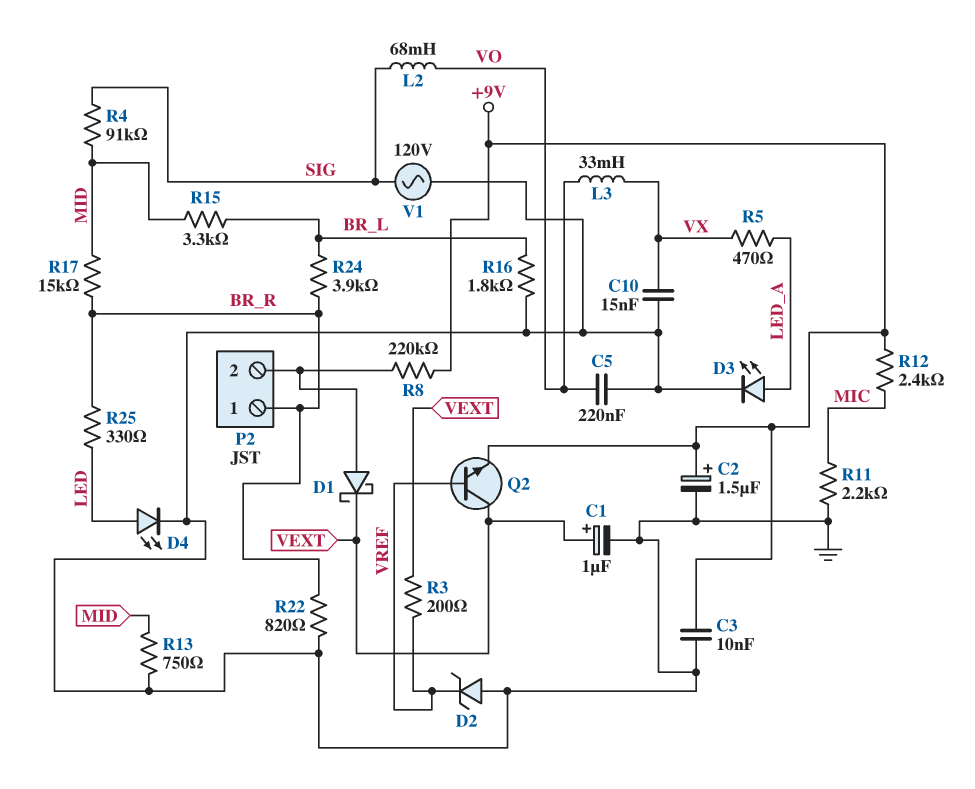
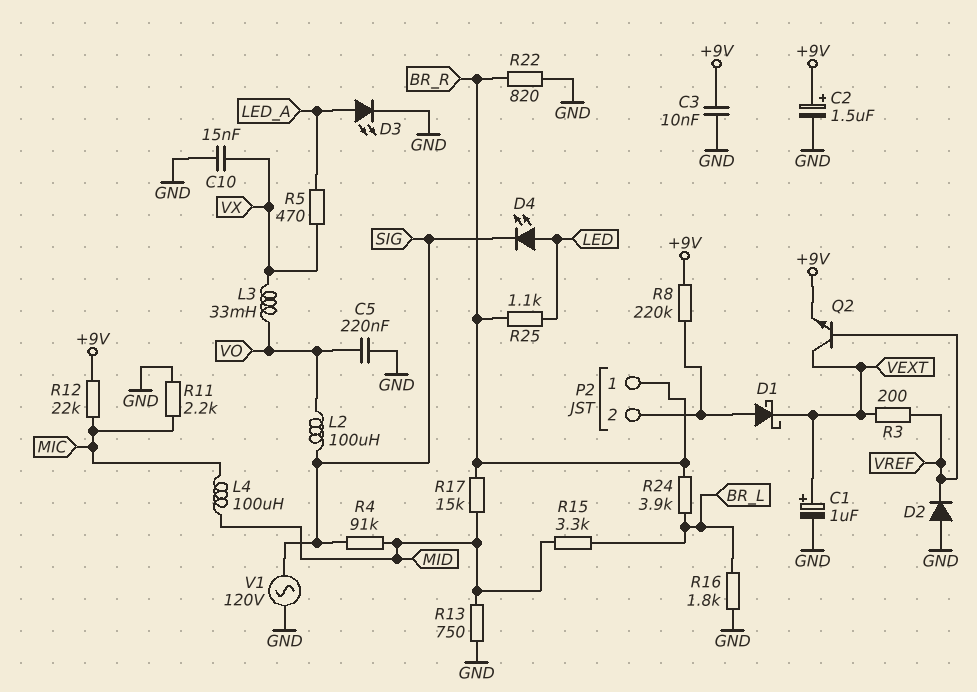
D2: zener (A GND, K VREF) -> diode (A GND, K VREF)
D4: LED (A LED, K GND) -> LED (A LED, K SIG)
L2: 68mH (SIG, VO) -> 100uH (SIG, VO)
L4: none -> 100uH (MIC, MID)
R12: 2.4k (+9V, MIC) -> 22k (+9V, MIC)
R25: 330 (BR_R, LED) -> 1.1k (BR_R, LED)

